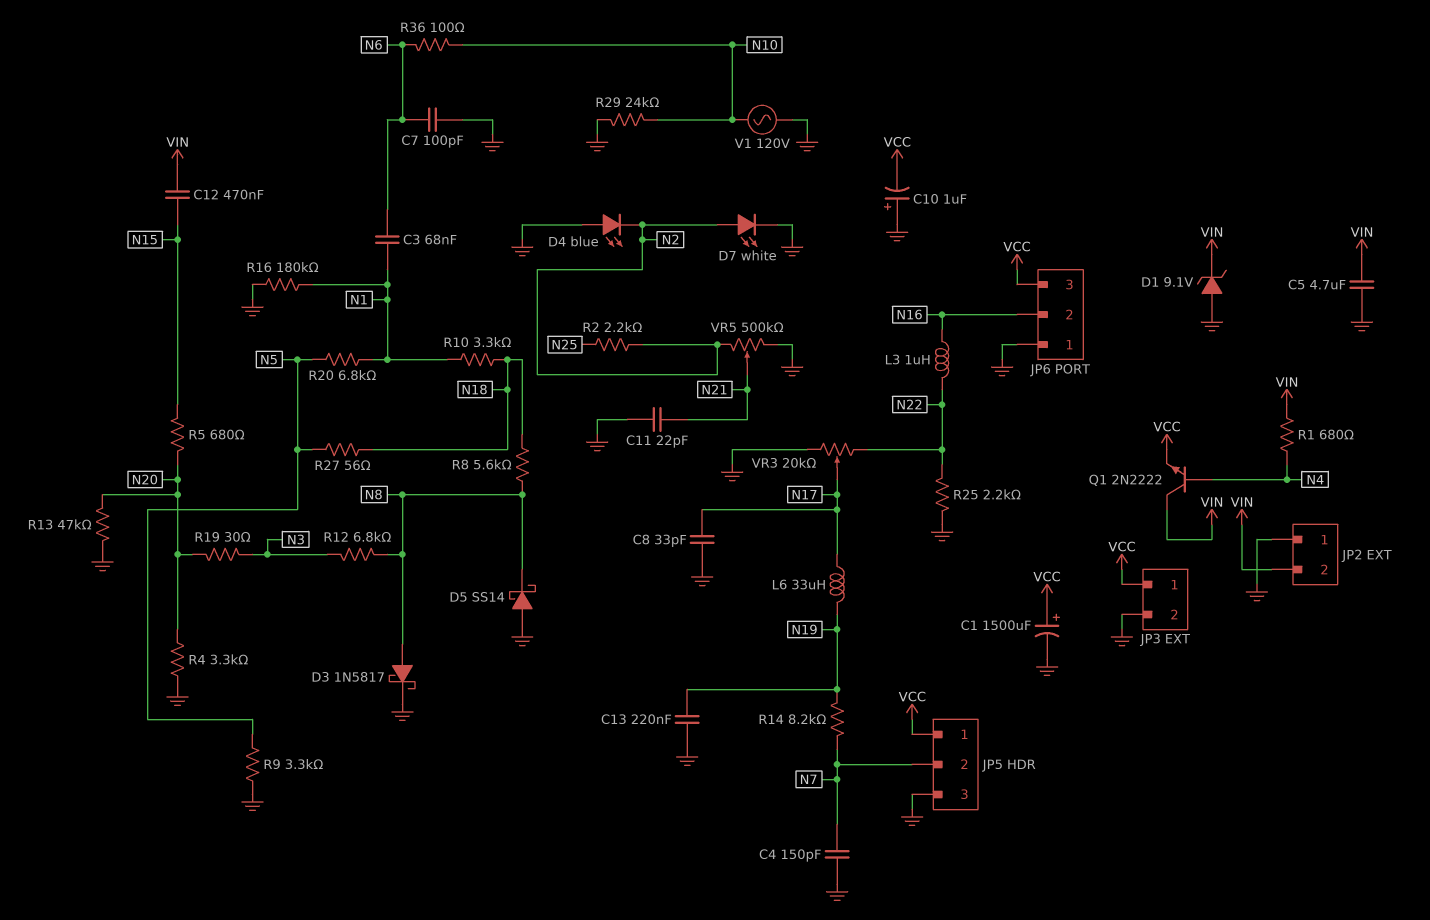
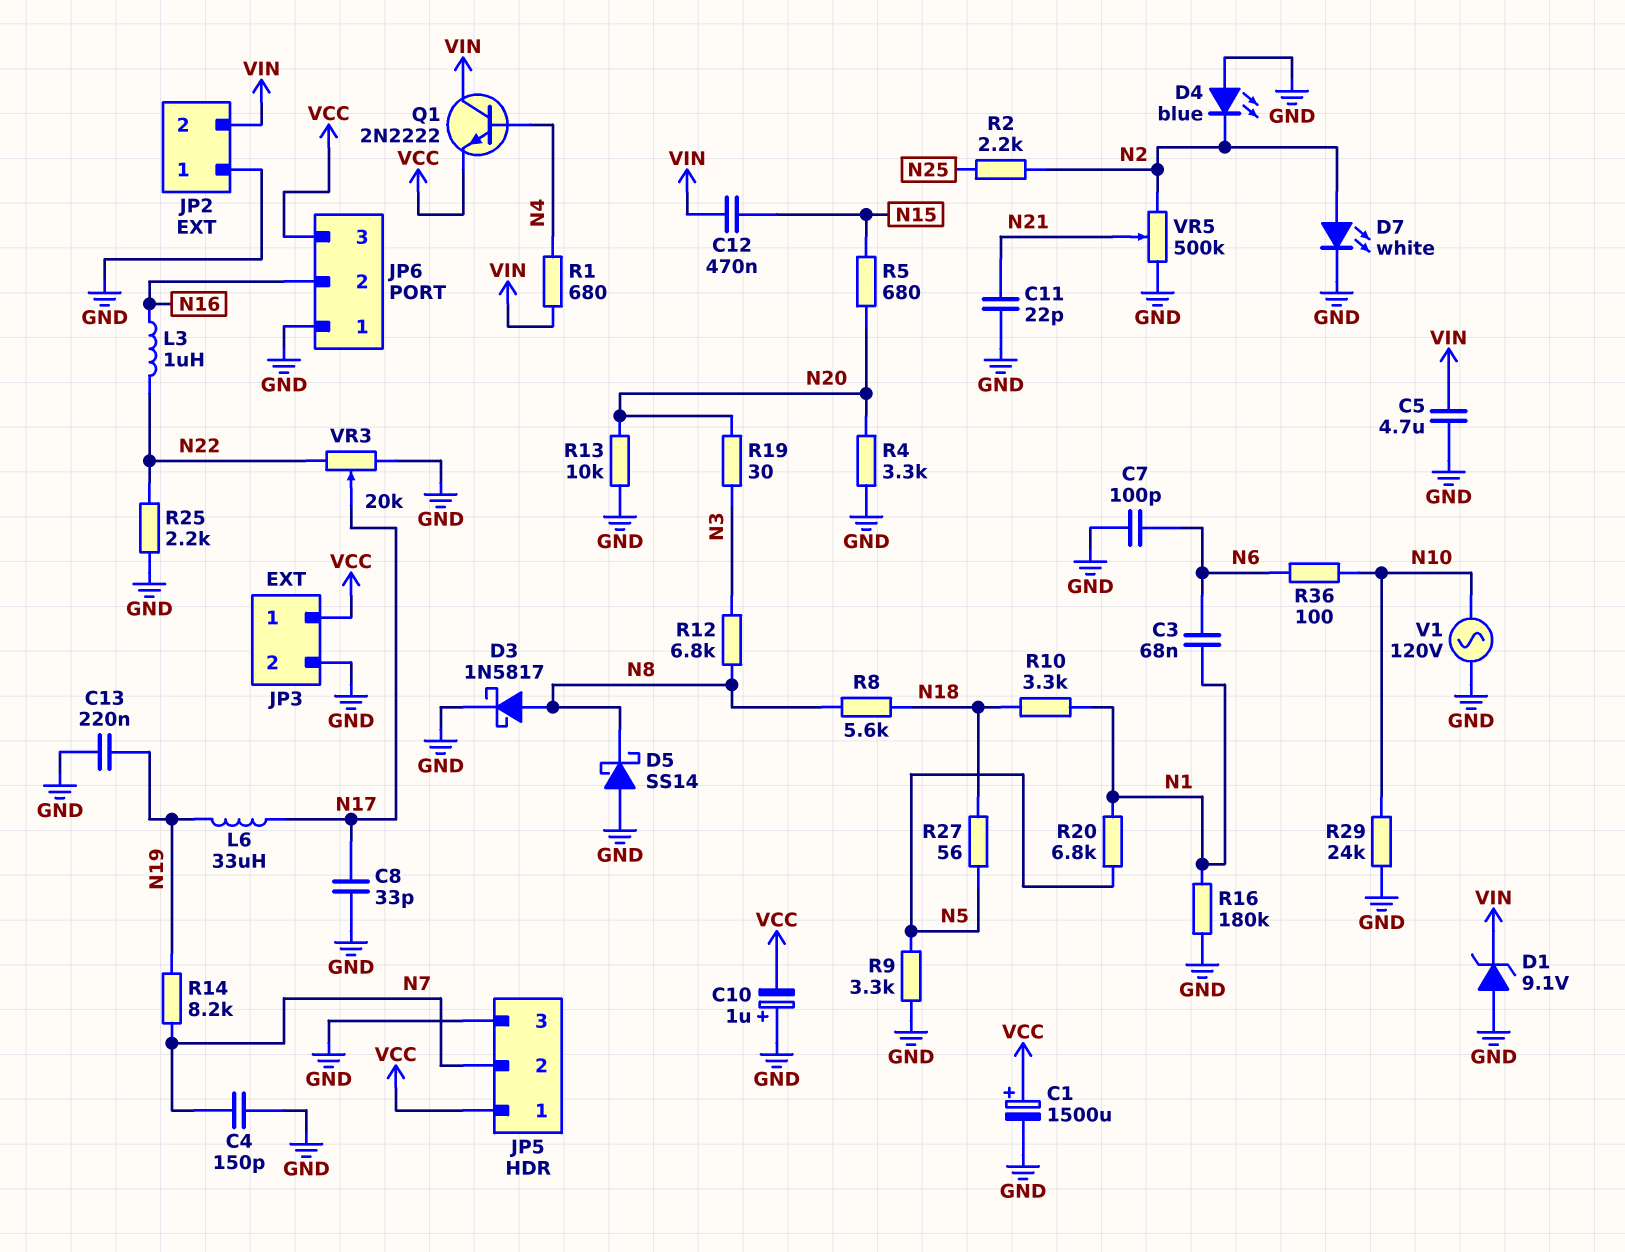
R13: 47k (GND, N20) -> 10k (GND, N20)

